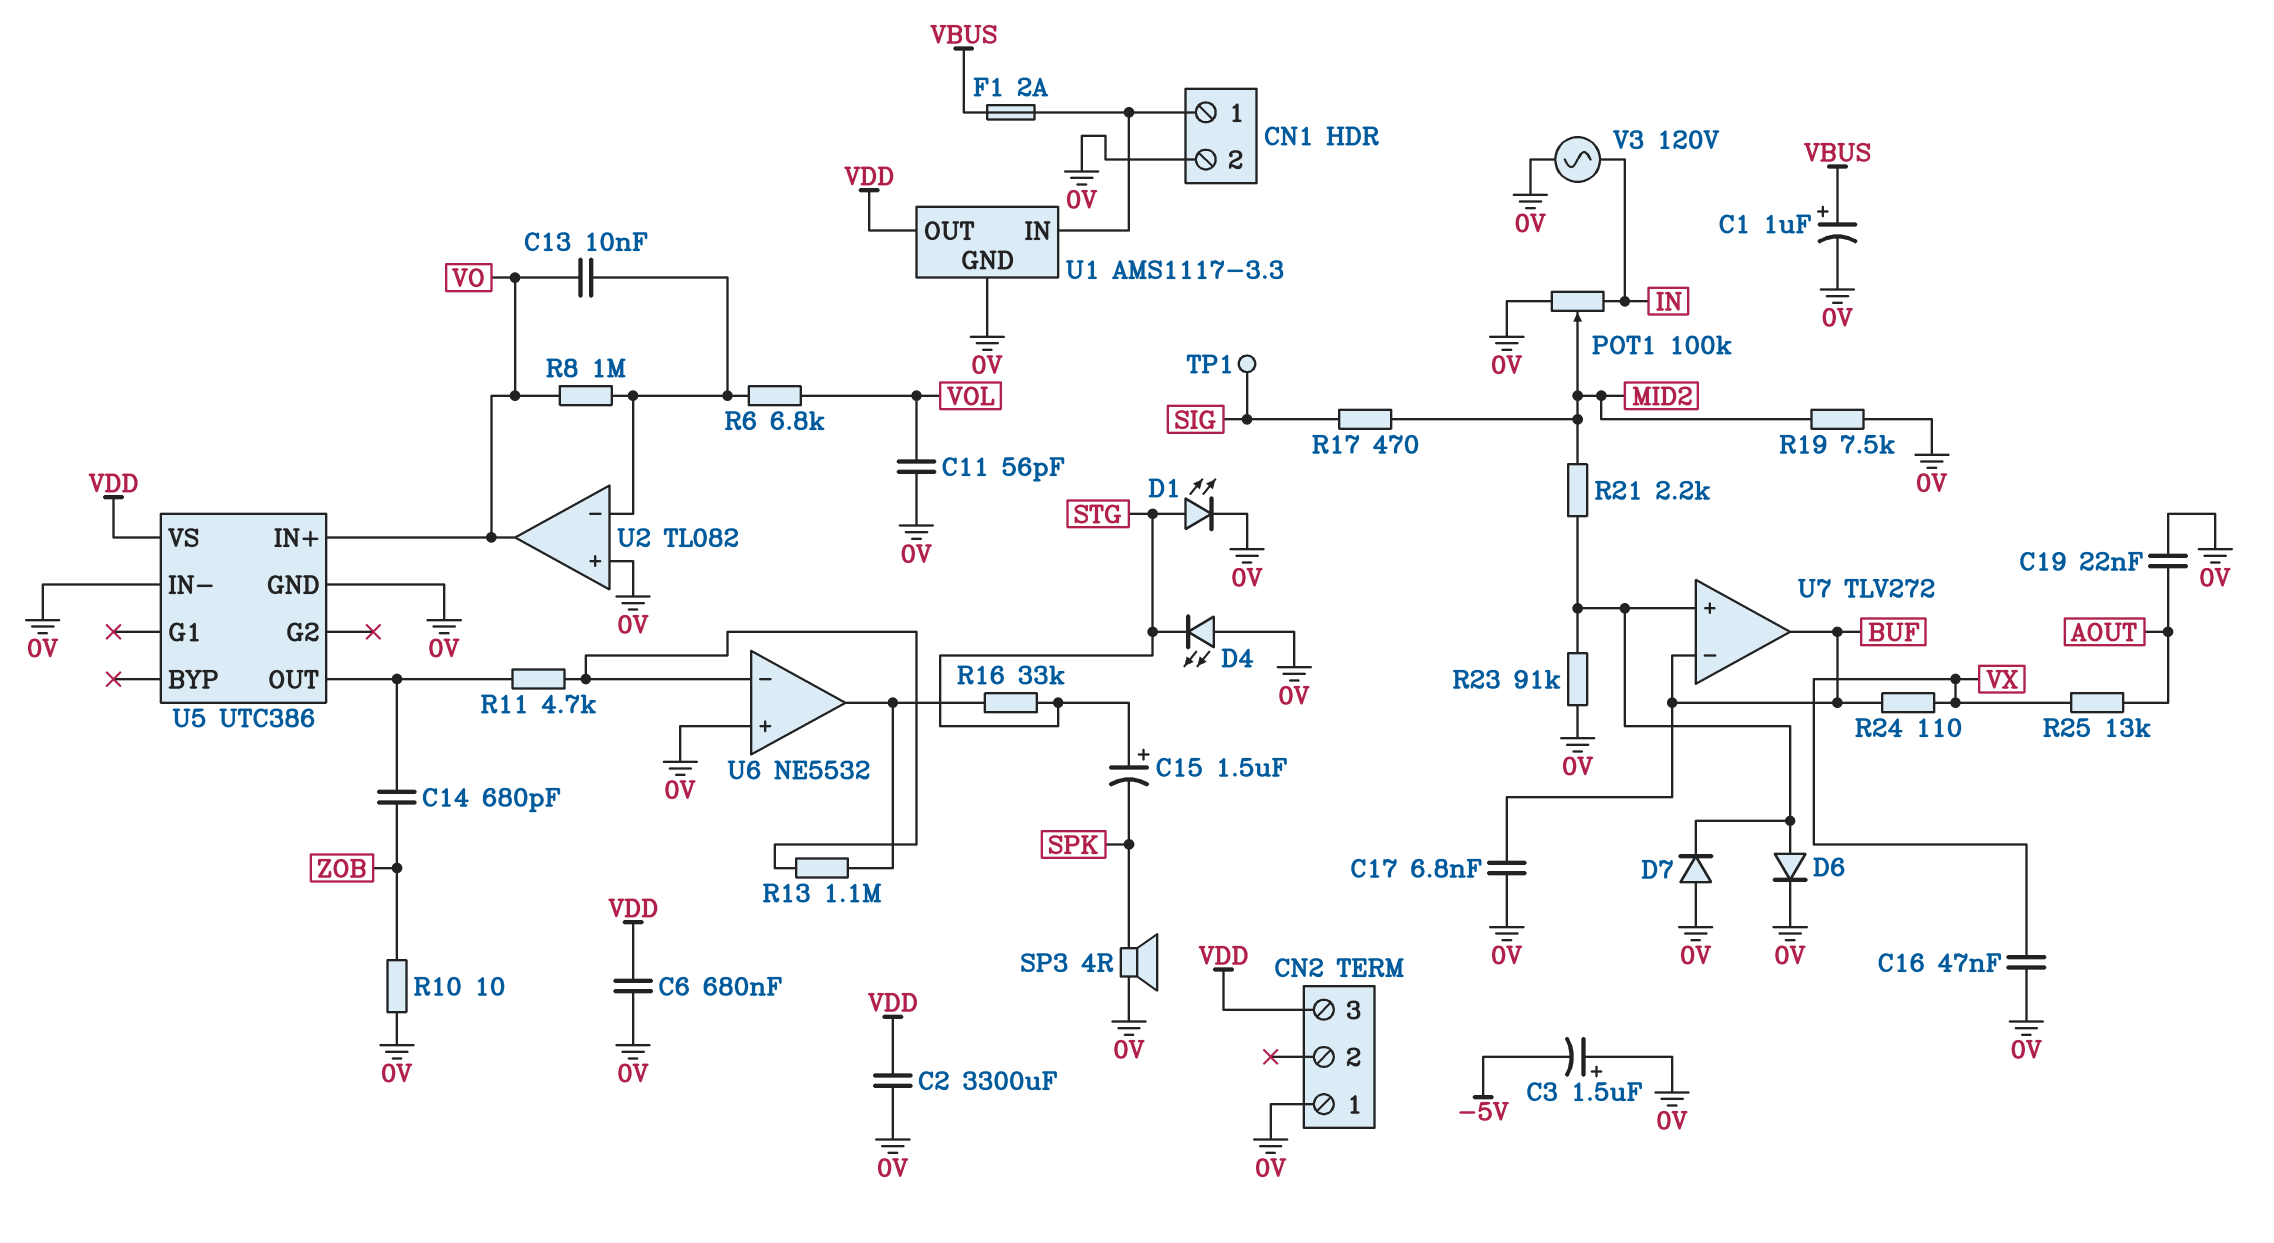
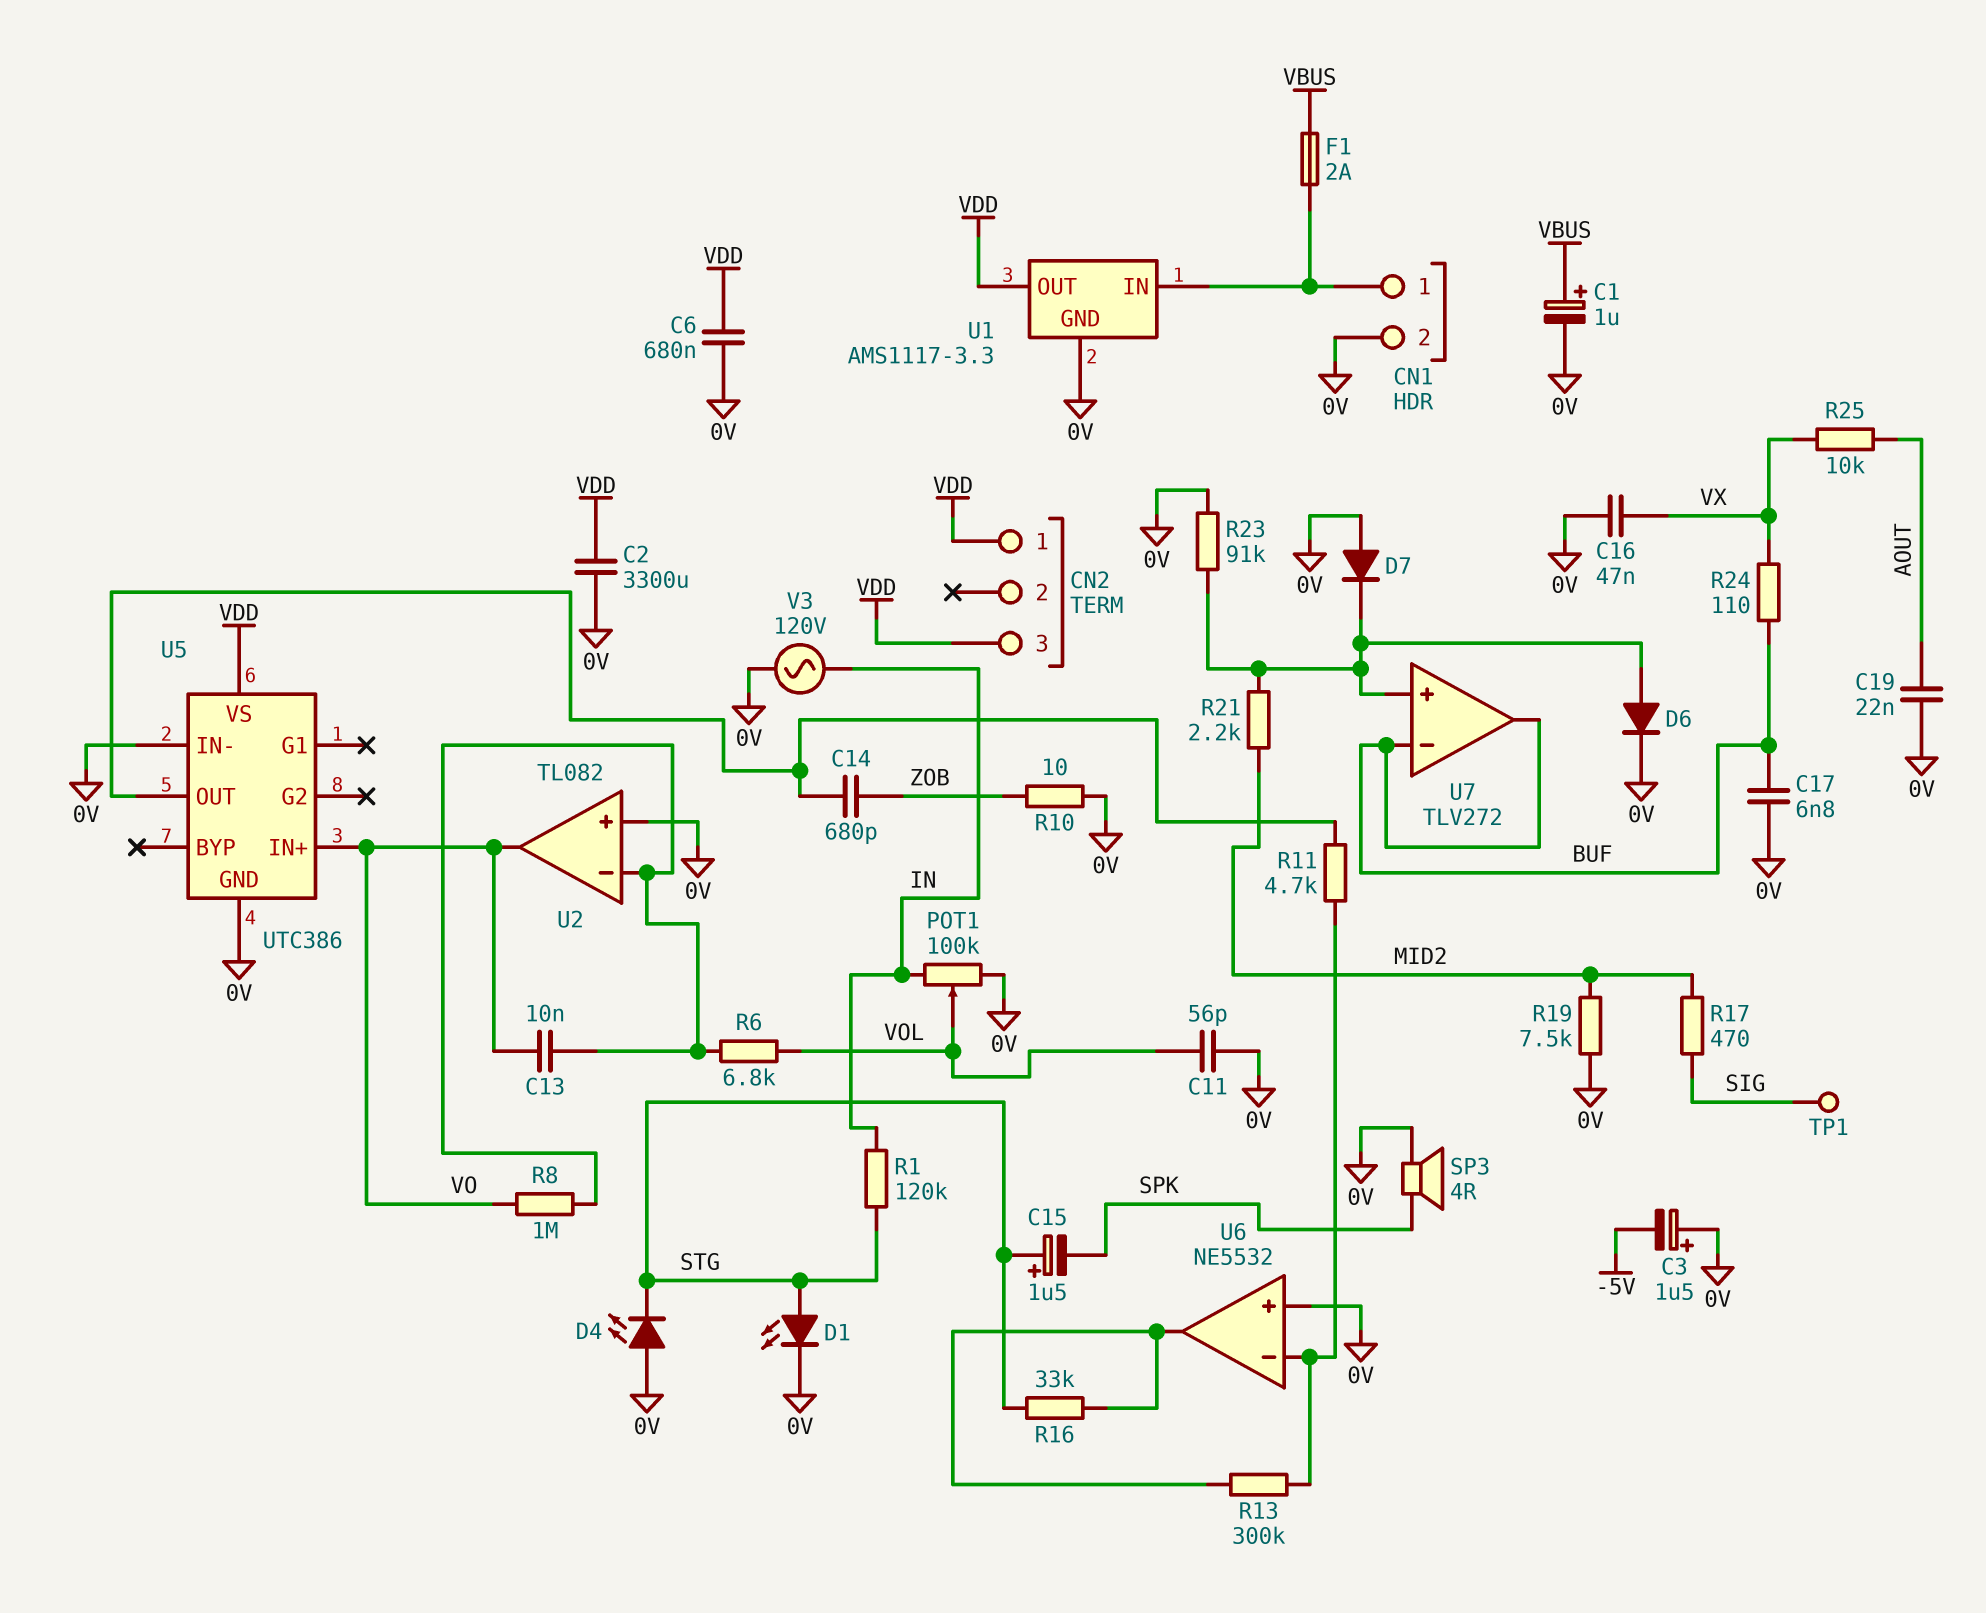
CN2 pin 1: 0V -> VDD
POT1: 100k (0V, IN, wiper MID2) -> 100k (0V, IN, wiper VOL)
R1: none -> 120k (IN, STG)
R13: 1.1M (U6/in-, U6/out) -> 300k (U6/in-, U6/out)
R25: 13k (AOUT, VX) -> 10k (AOUT, VX)

